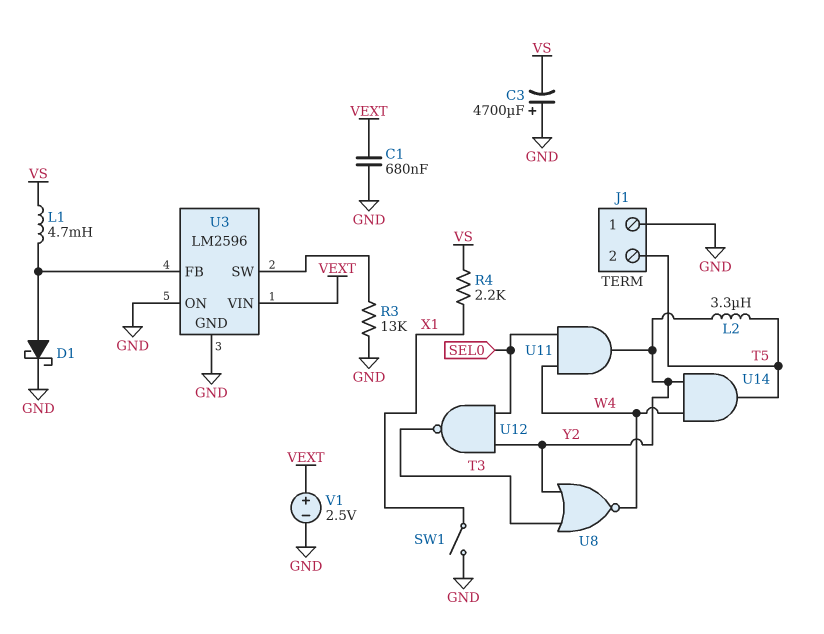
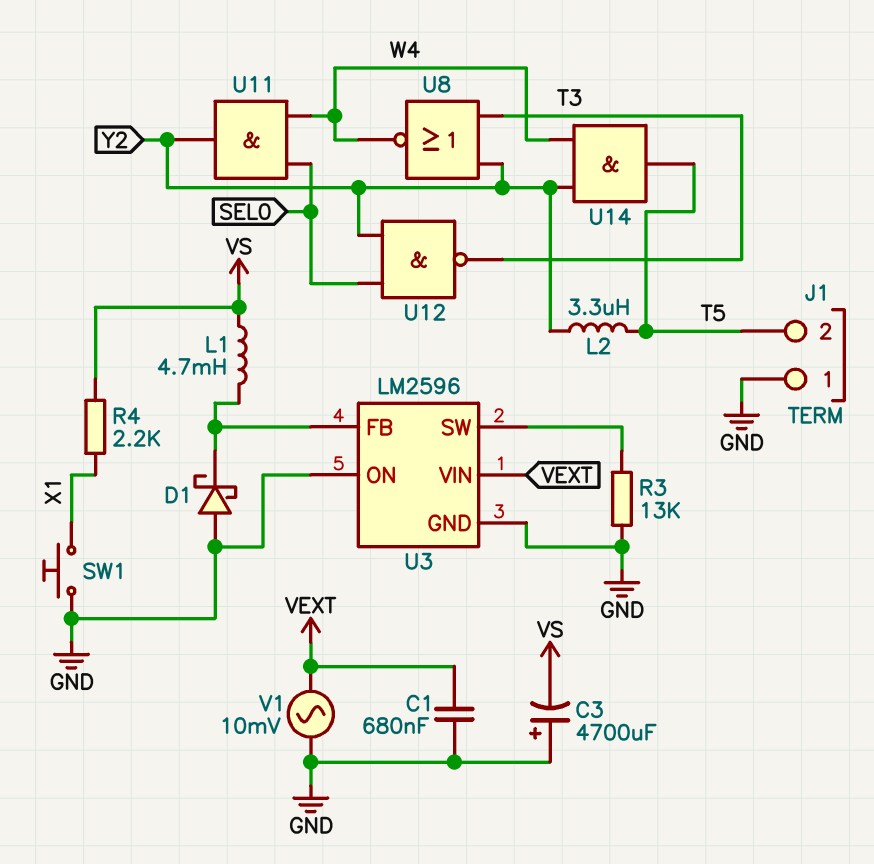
D1: schottky (A U3/FB, K GND) -> schottky (A GND, K U3/FB)
SW1: switch (GND, X1) -> button (GND, X1)
V1: 2.5V (plus VEXT, minus GND) -> AC 10mV (GND, VEXT)

